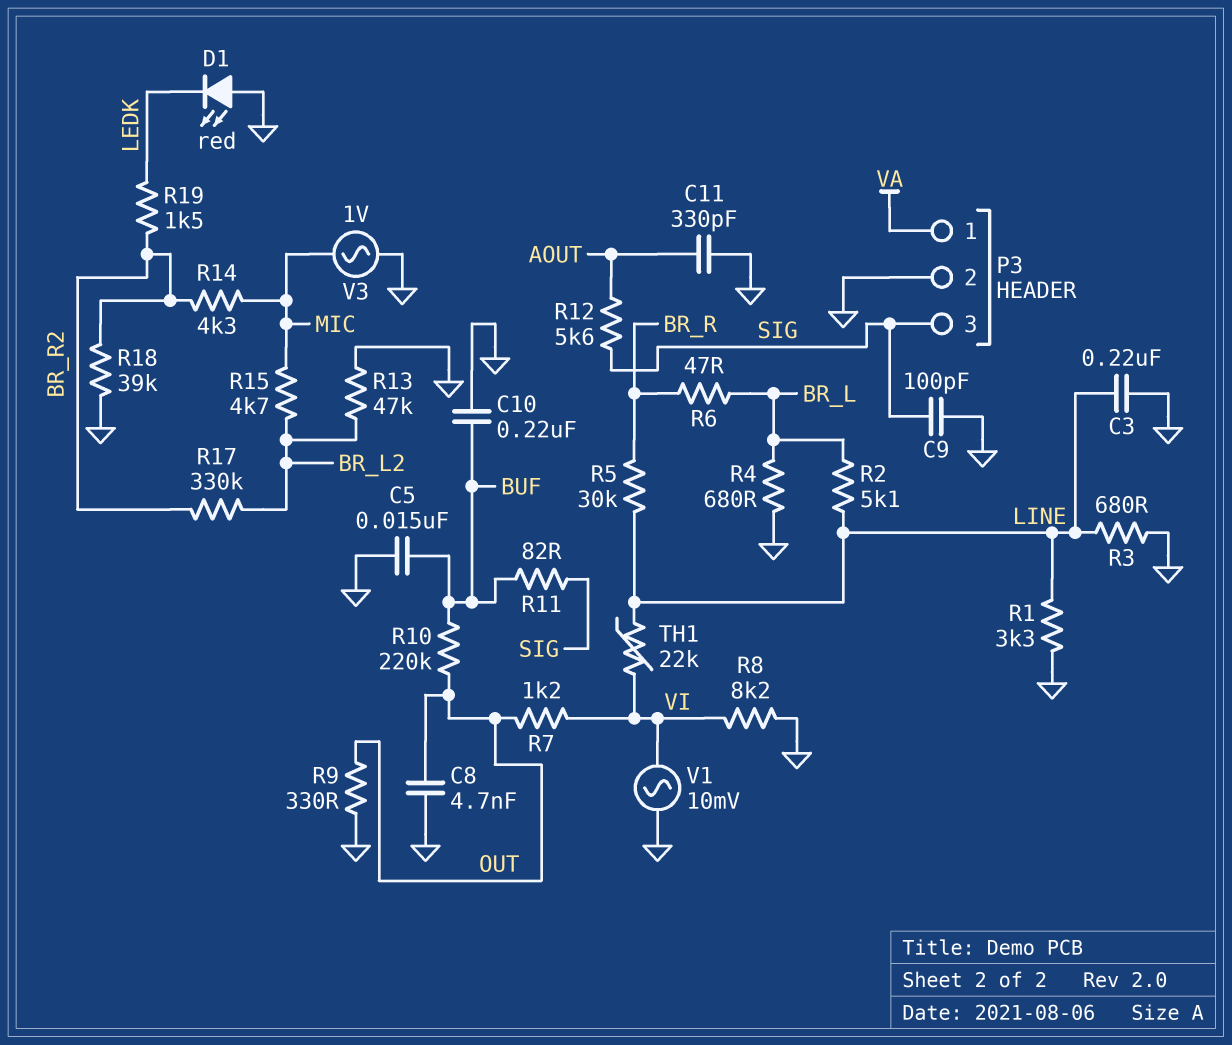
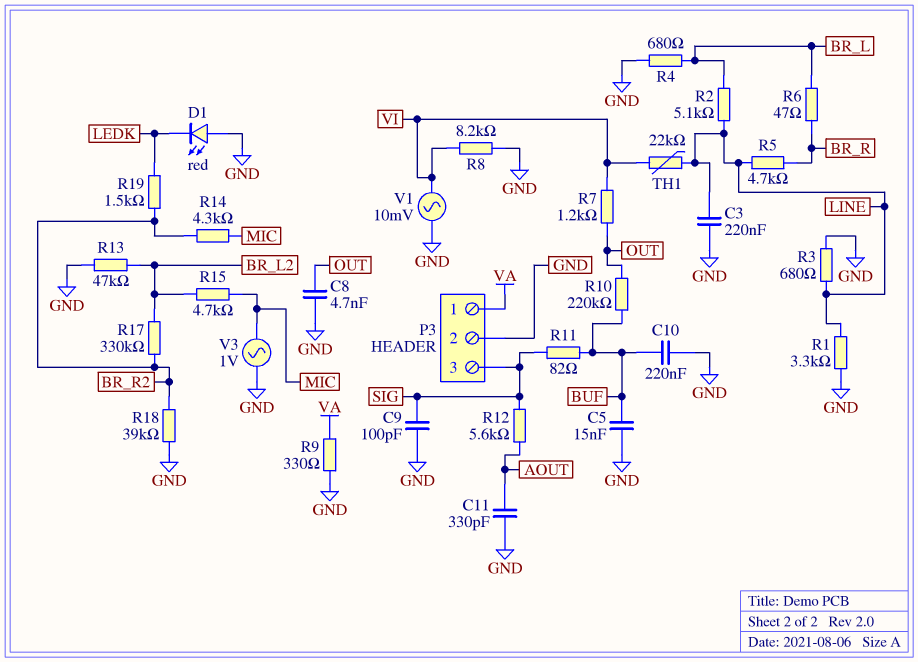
R5: 30k (BR_R, LINE) -> 4.7k (BR_R, LINE)
R9: 330 (GND, OUT) -> 330 (GND, VA)

